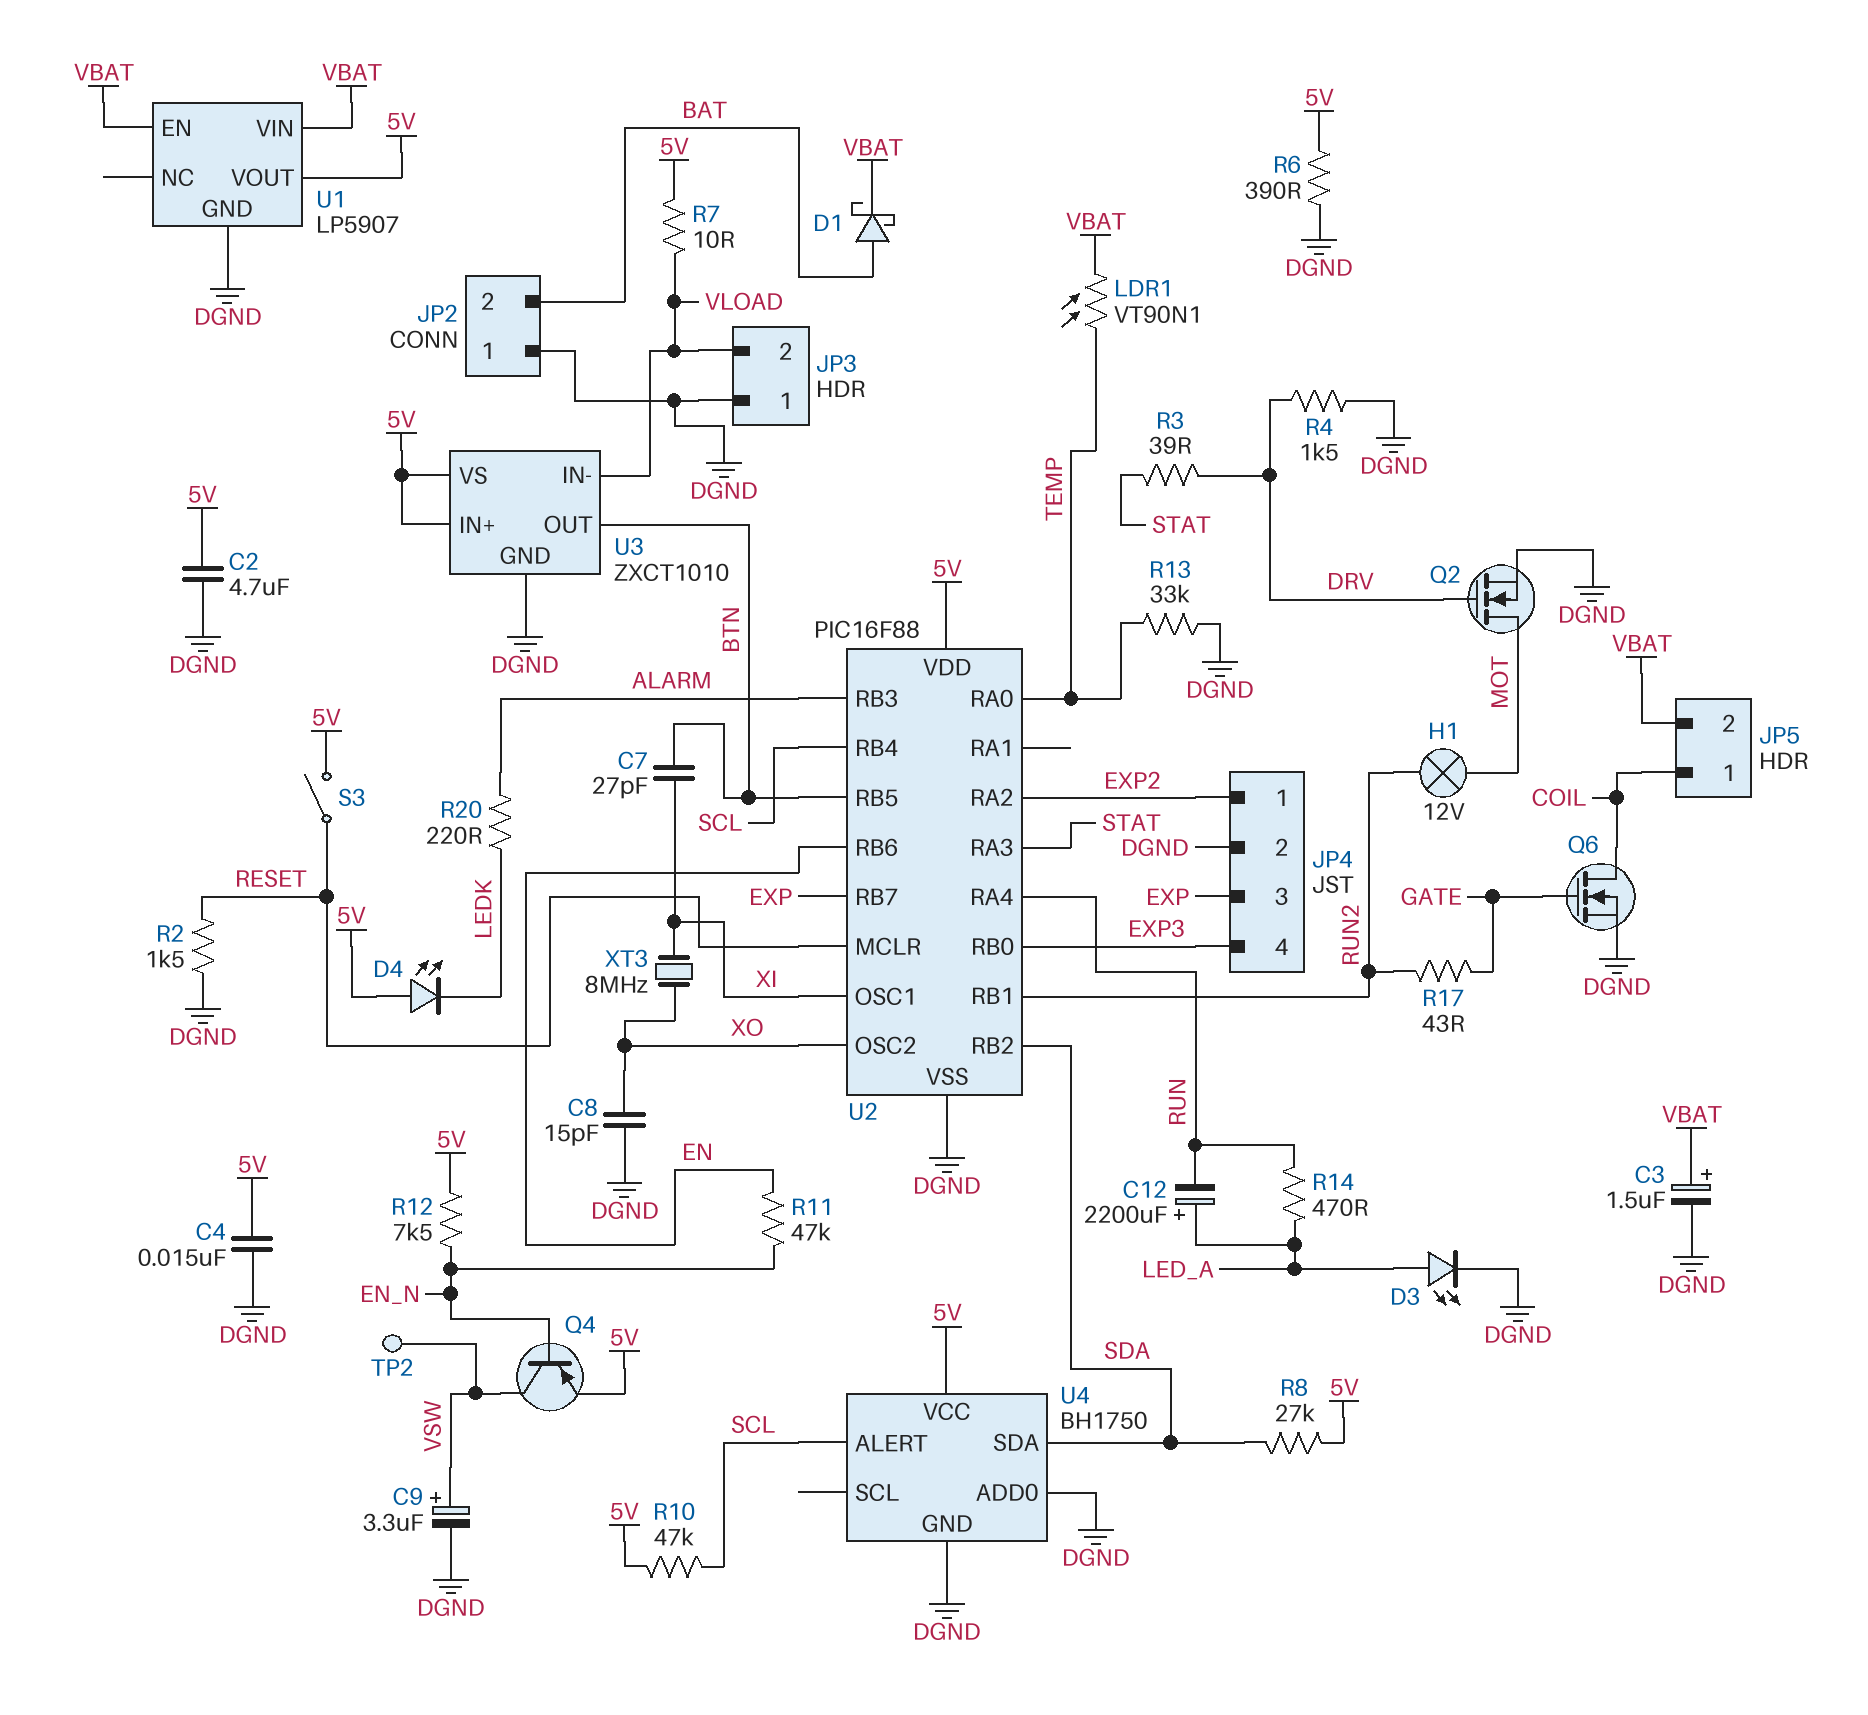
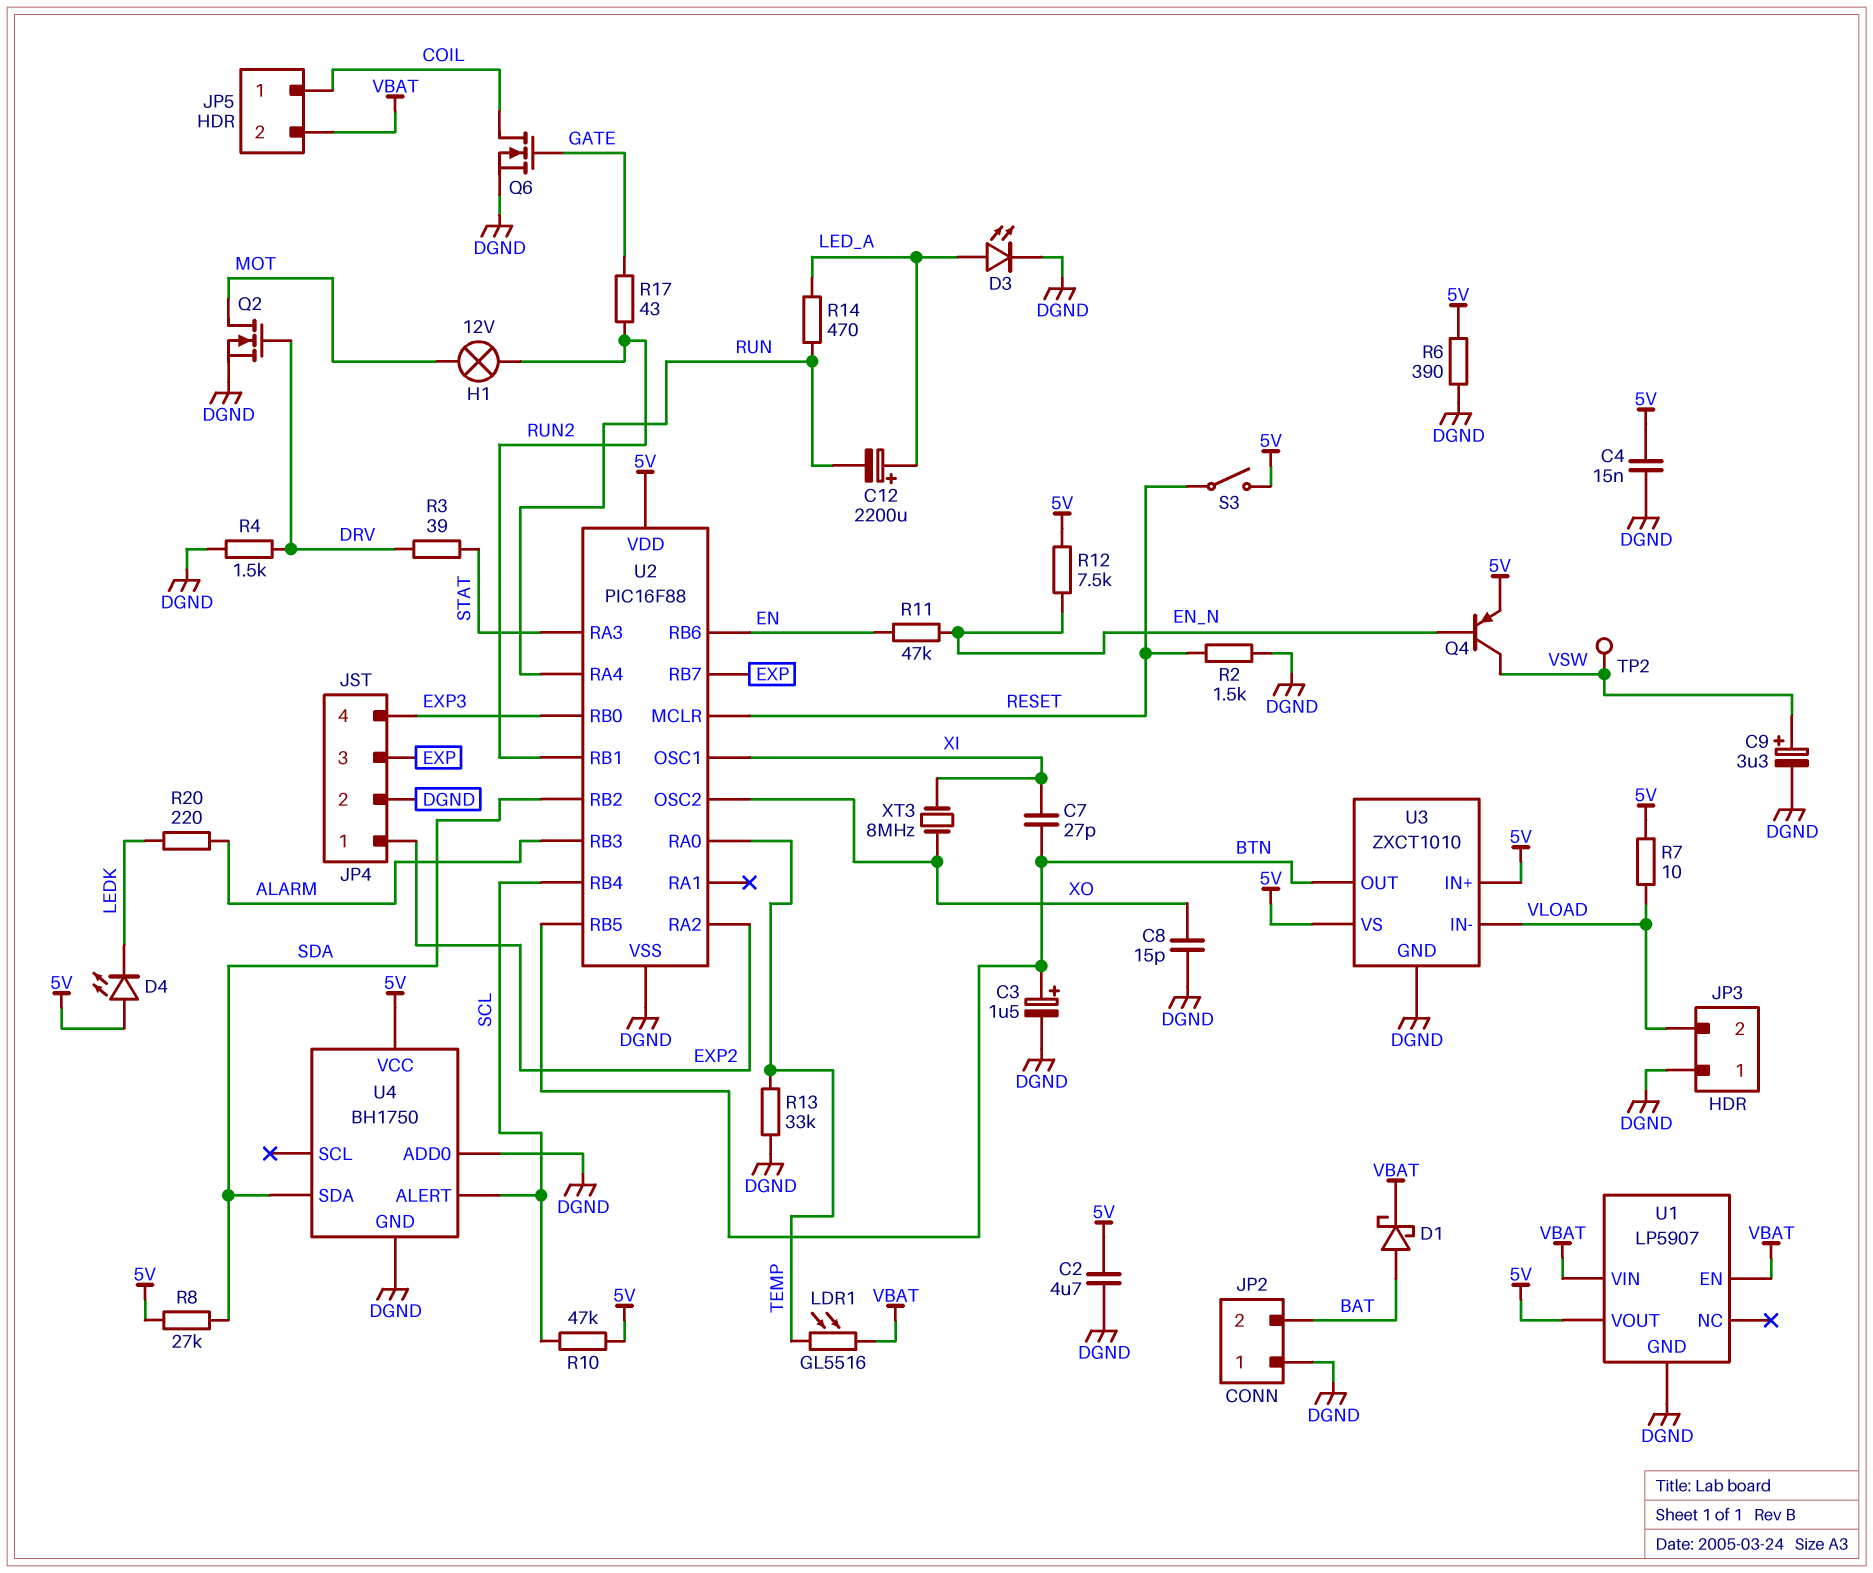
C3: 1.5uF (plus VBAT, minus DGND) -> 1.5uF (plus BTN, minus DGND)
LDR1: VT90N1 (TEMP, VBAT) -> GL5516 (TEMP, VBAT)

